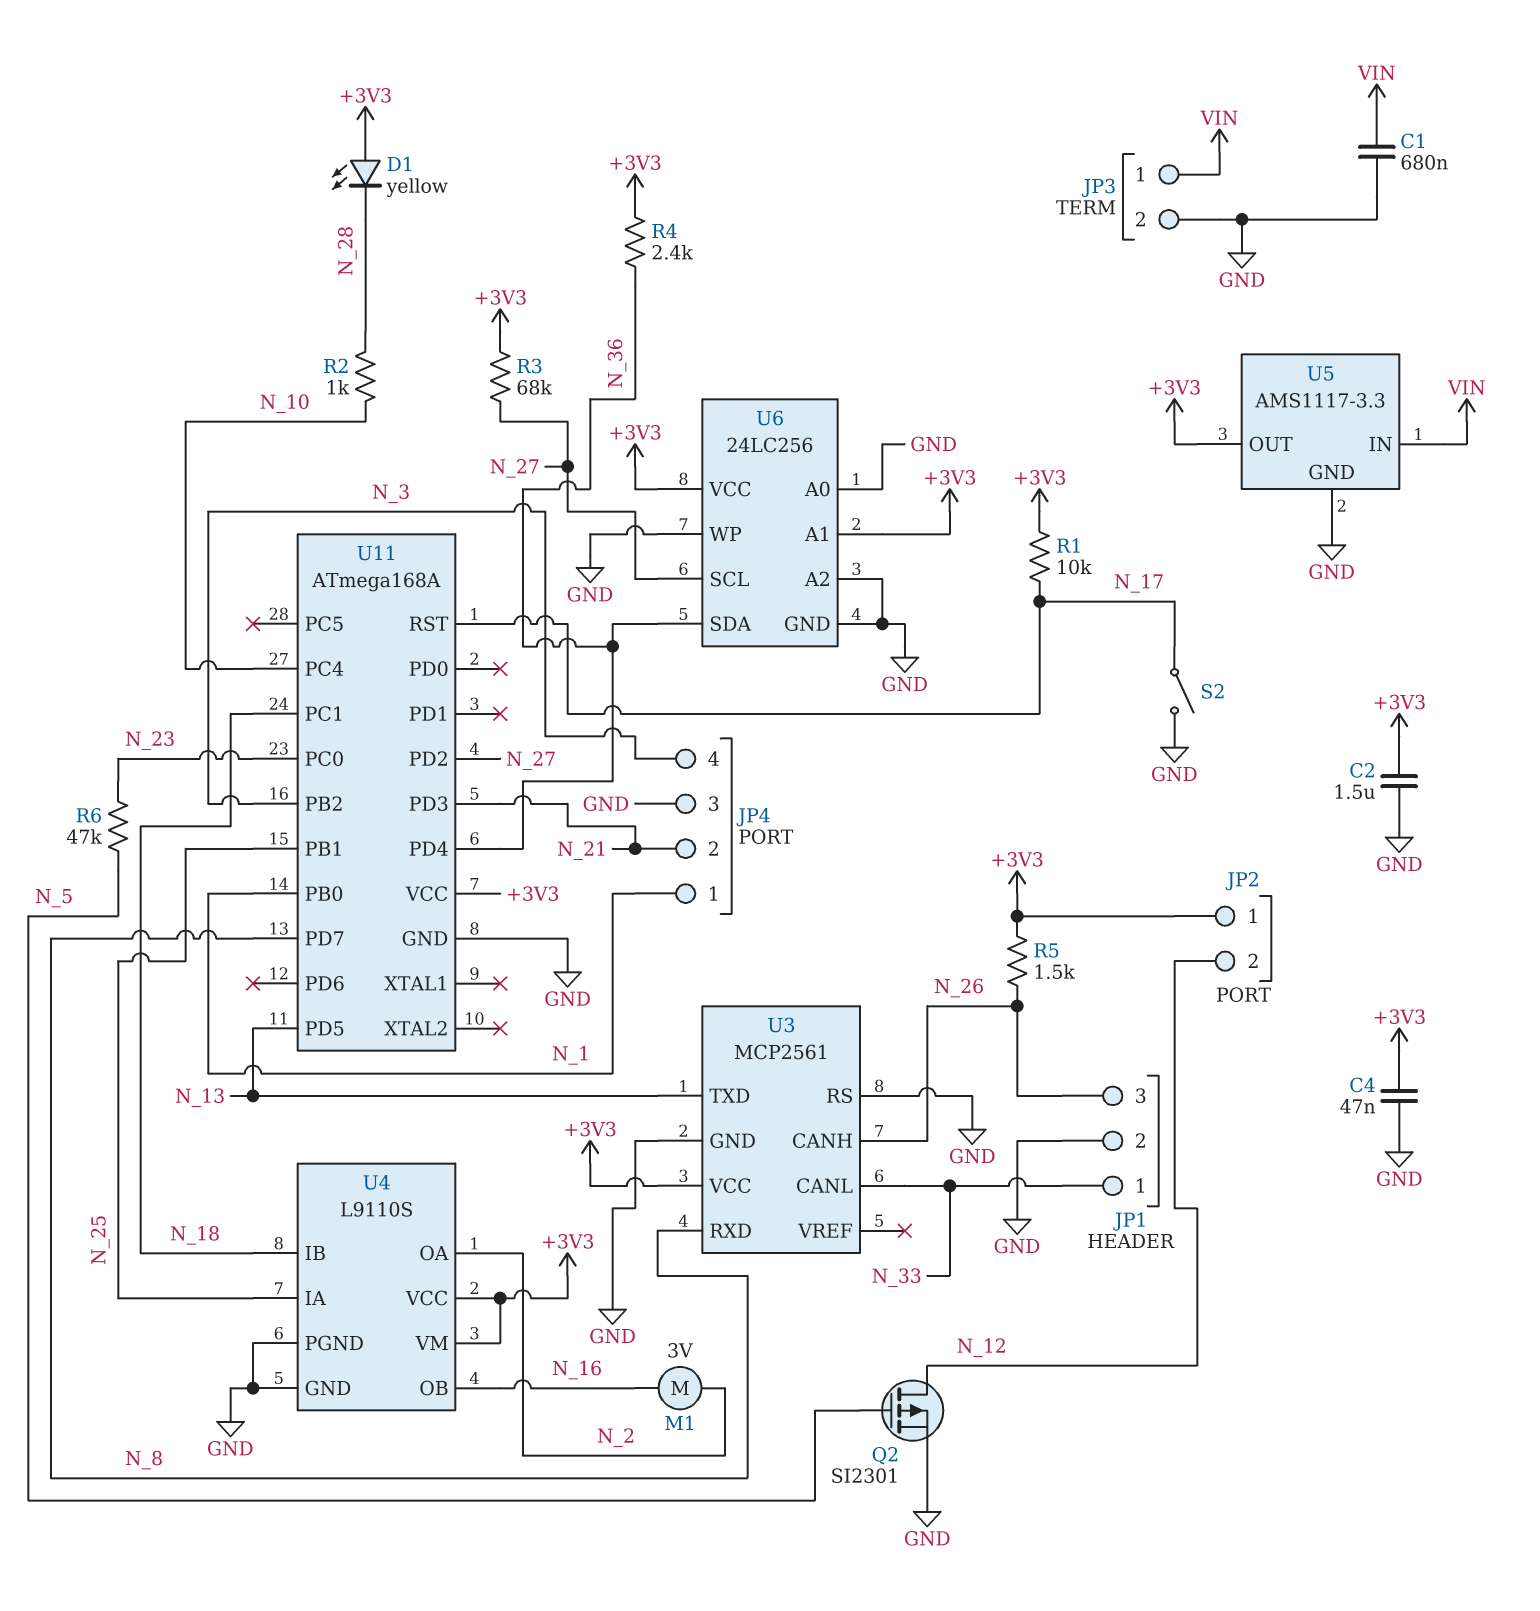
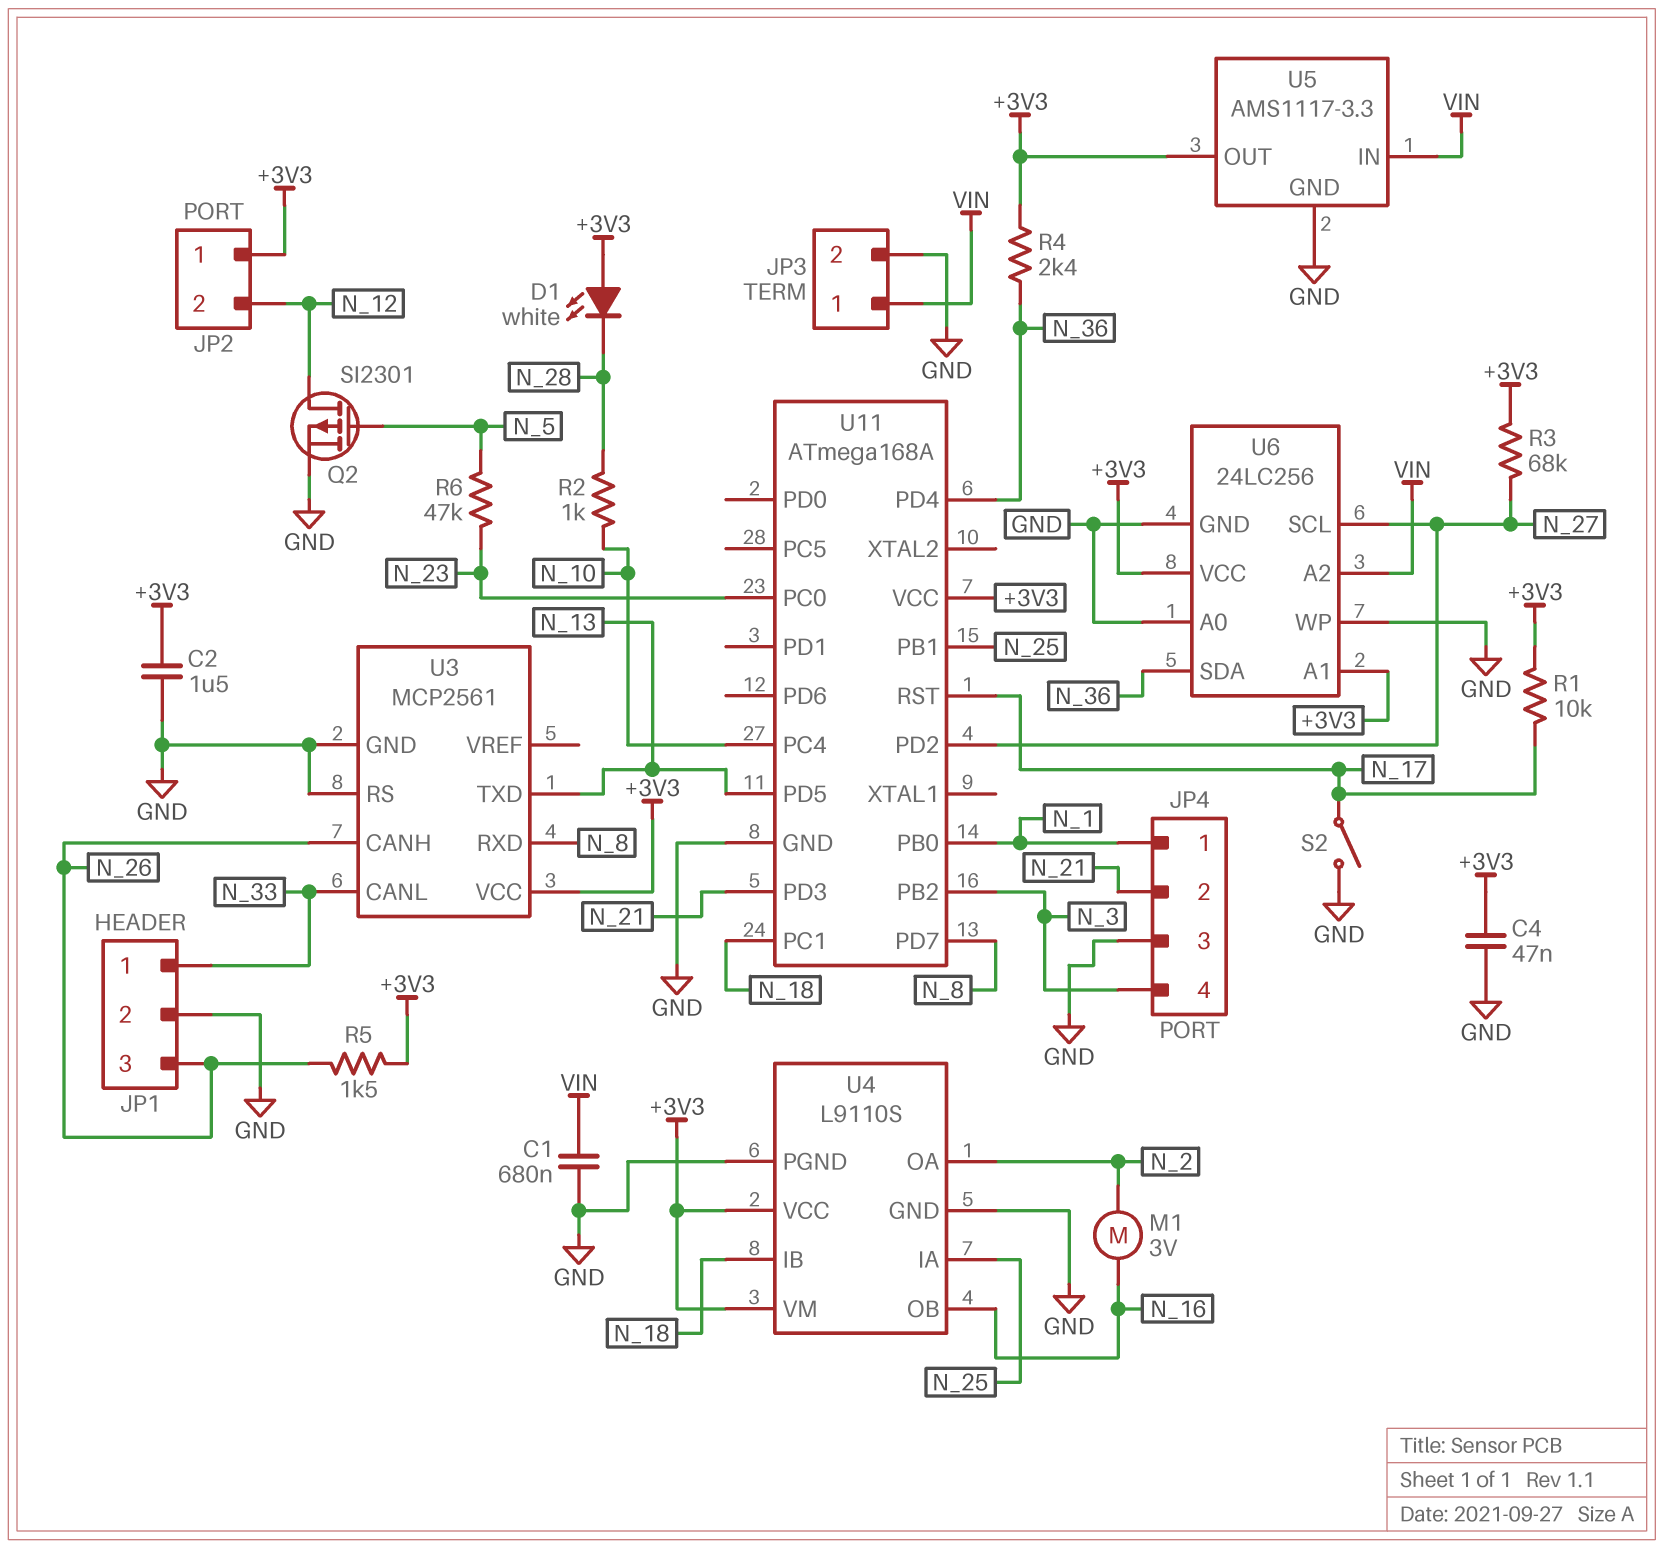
D1: LED yellow (A +3V3, K N_28) -> LED white (A +3V3, K N_28)
U6 pin A2: GND -> VIN

